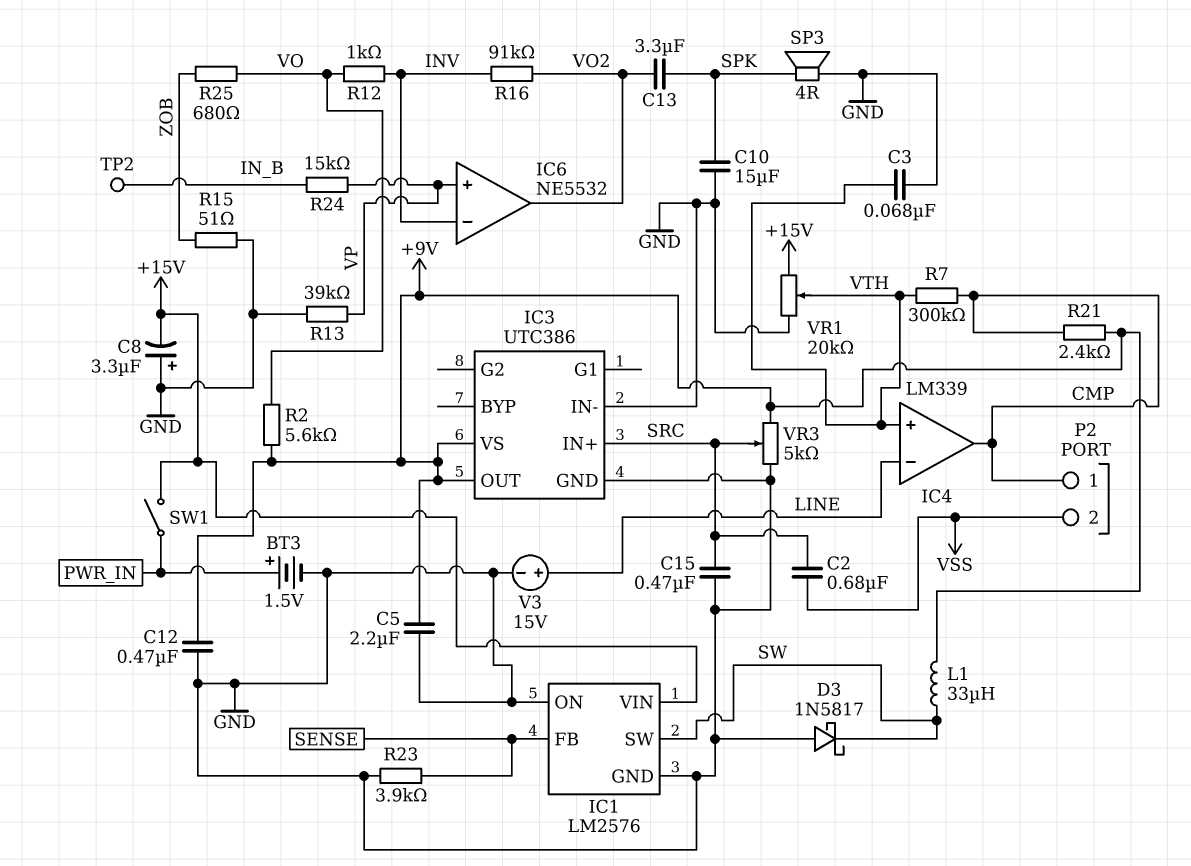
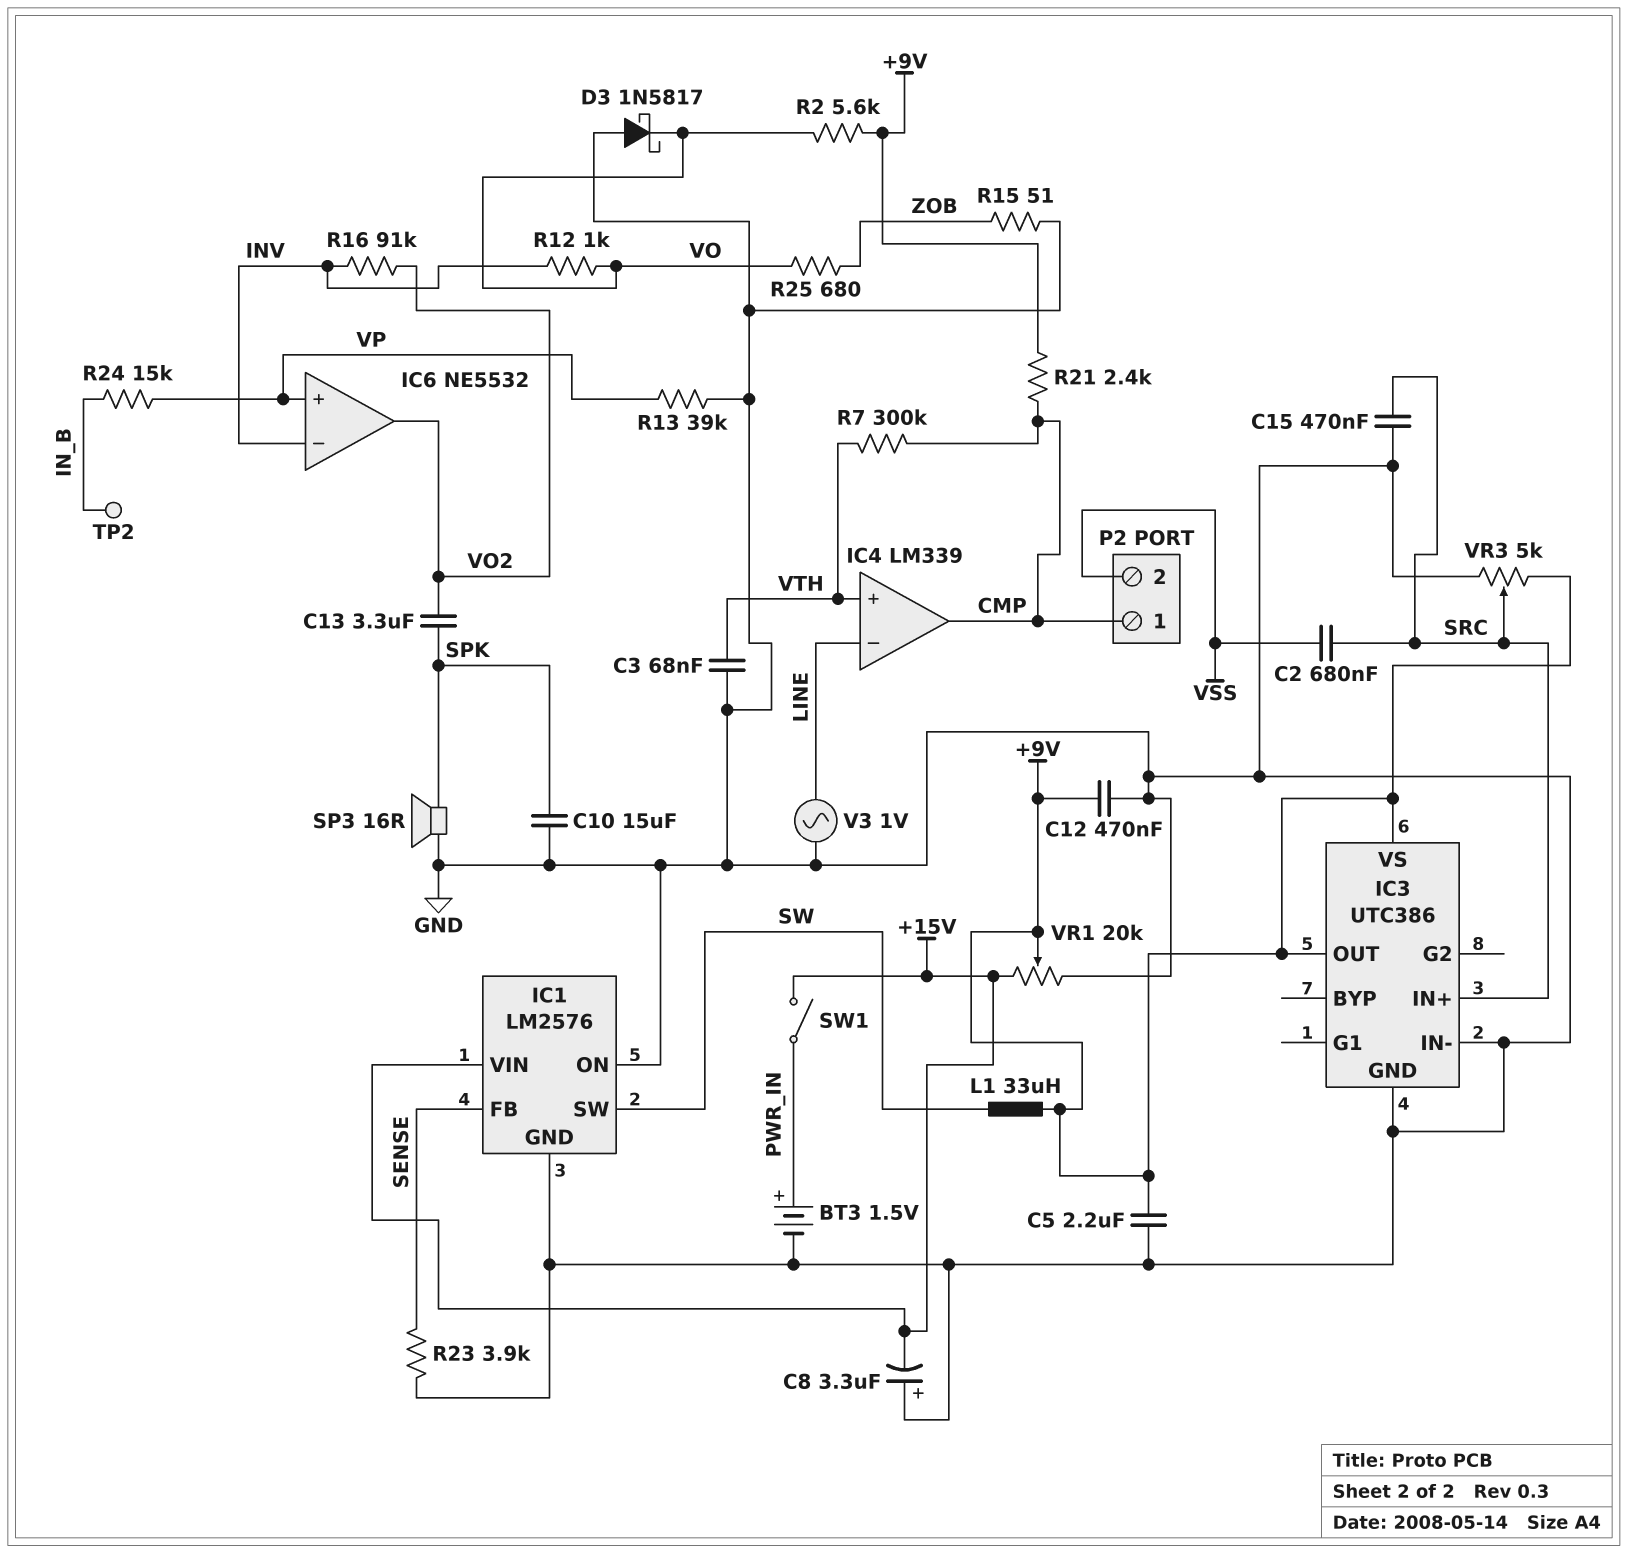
D3: schottky 1N5817 (A GND, K SW) -> schottky 1N5817 (A GND, K VO)
SP3: speaker 4R (GND, SPK) -> speaker 16R (GND, SPK)
V3: 15V (plus LINE, minus GND) -> AC 1V (GND, LINE)
VR1: 20k (+15V, GND, wiper VTH) -> 20k (+15V, GND, wiper +9V)

